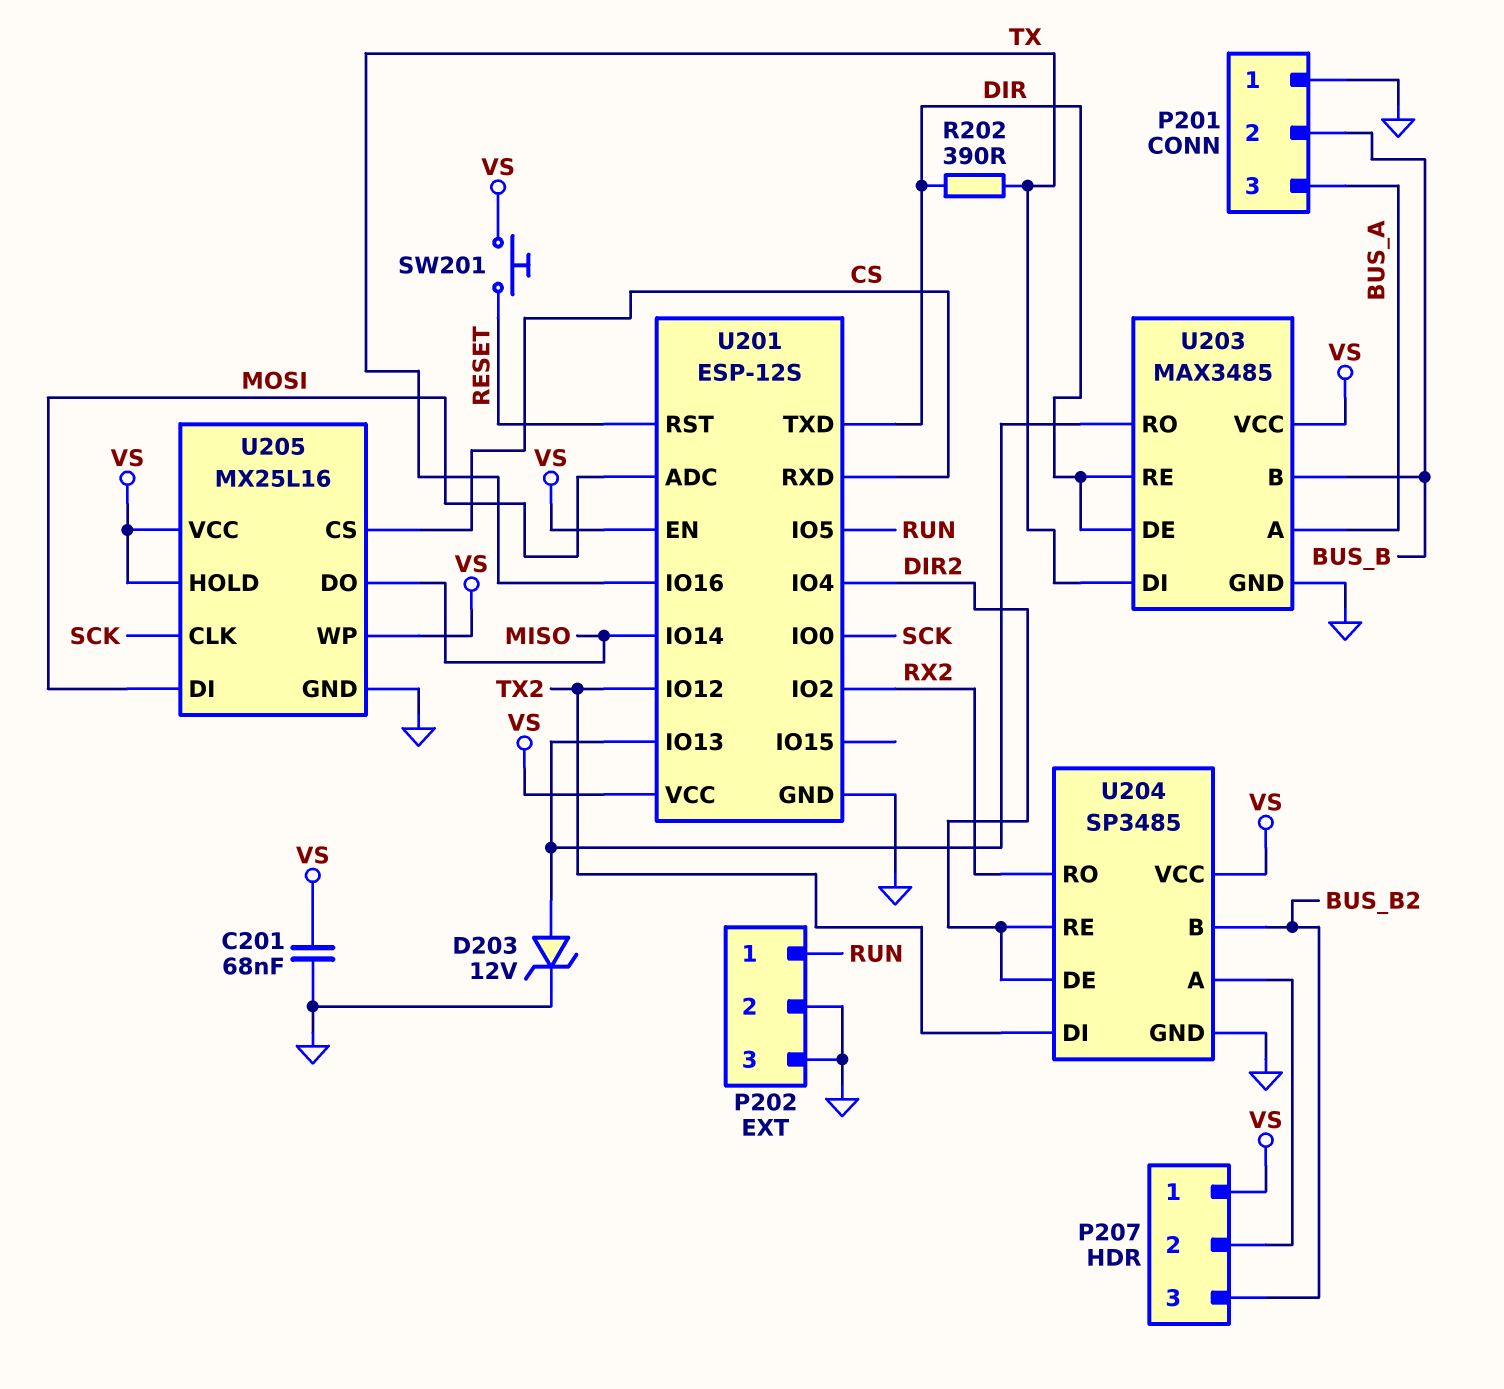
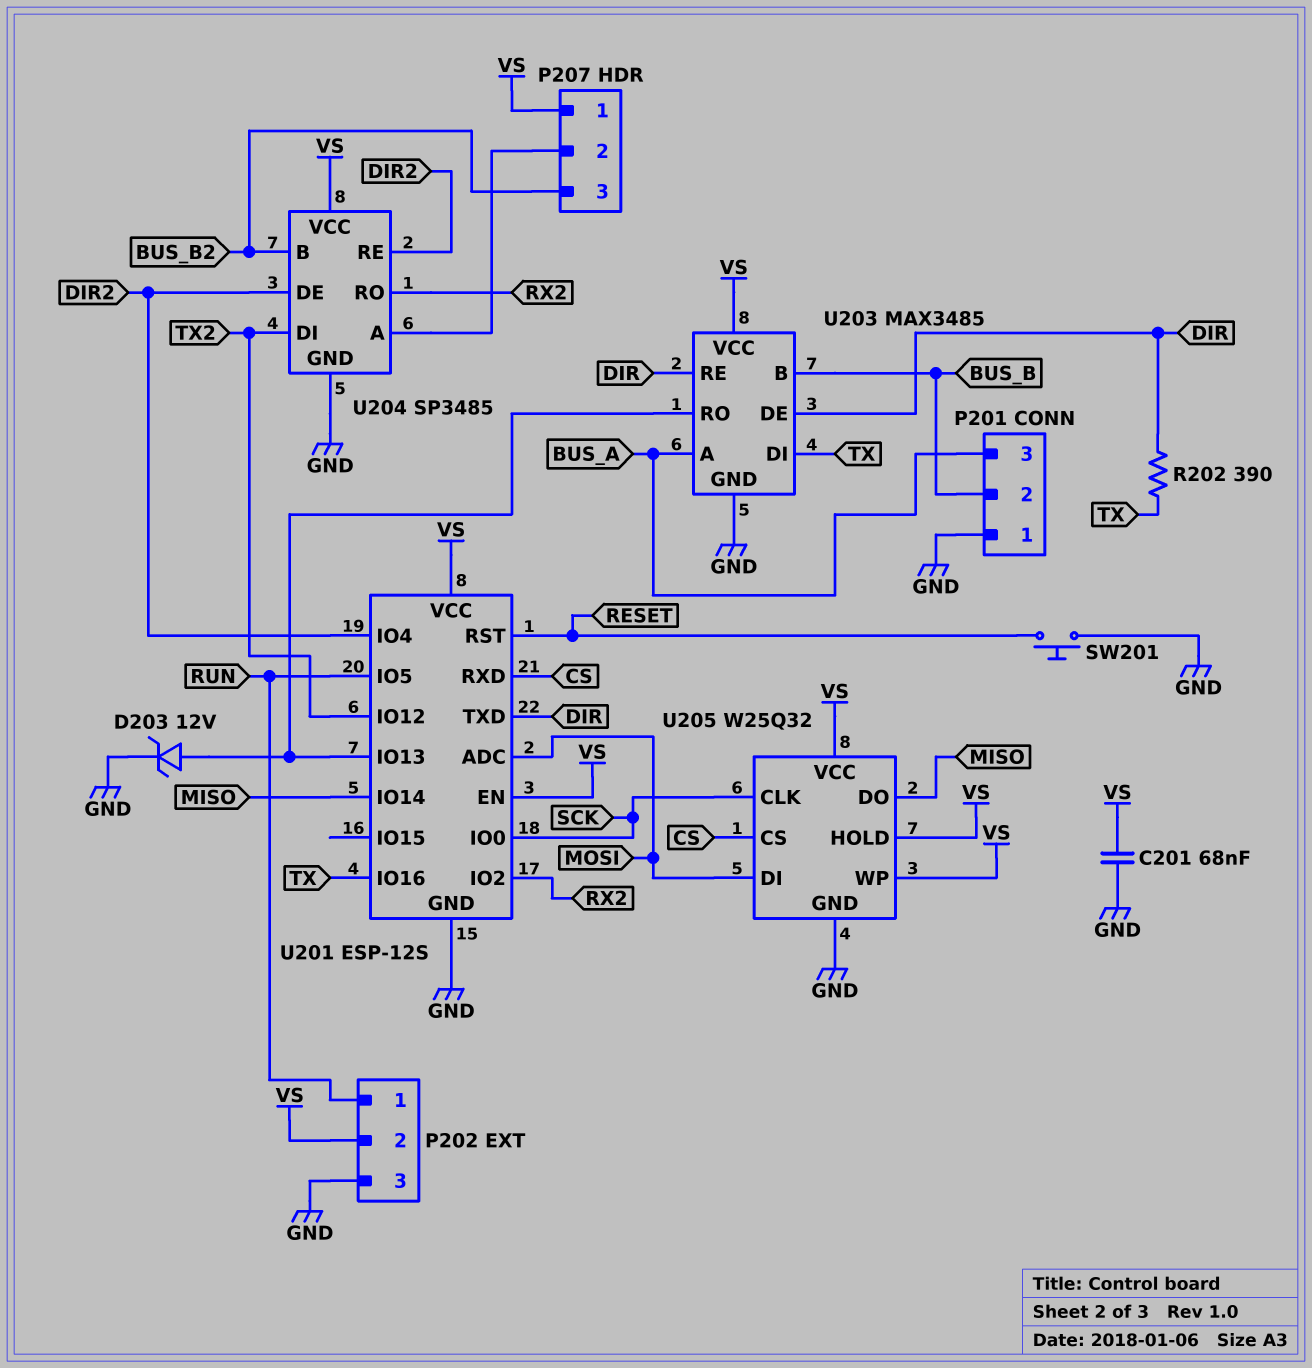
P202 pin 2: GND -> VS
SW201: button (RESET, VS) -> button (GND, RESET)
U205: MX25L16 -> W25Q32

